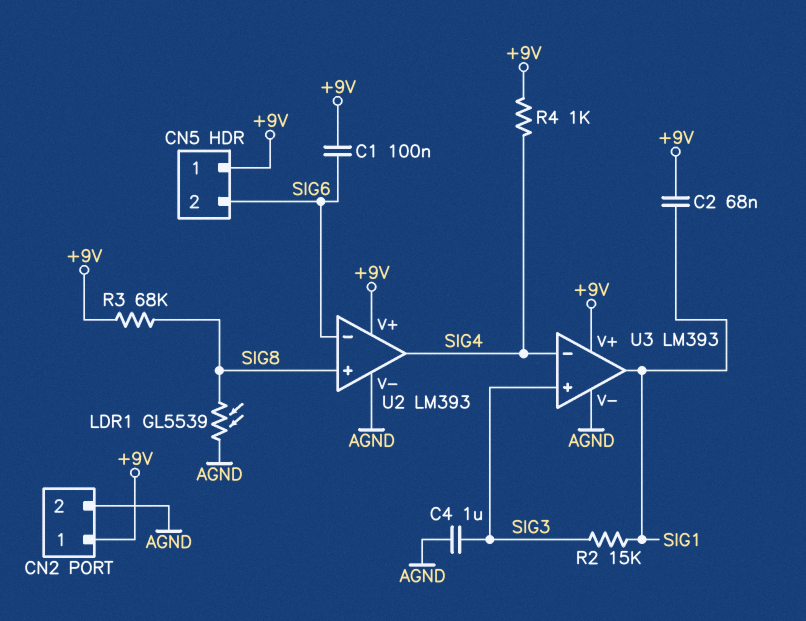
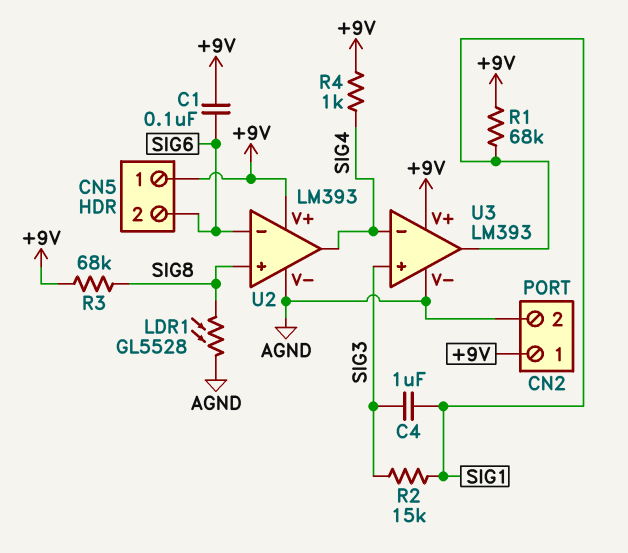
C2: 68nF (+9V, SIG1) -> none
C4: 1uF (AGND, SIG3) -> 1uF (SIG1, SIG3)
LDR1: GL5539 (AGND, SIG8) -> GL5528 (AGND, SIG8)
R1: none -> 68k (+9V, SIG1)

